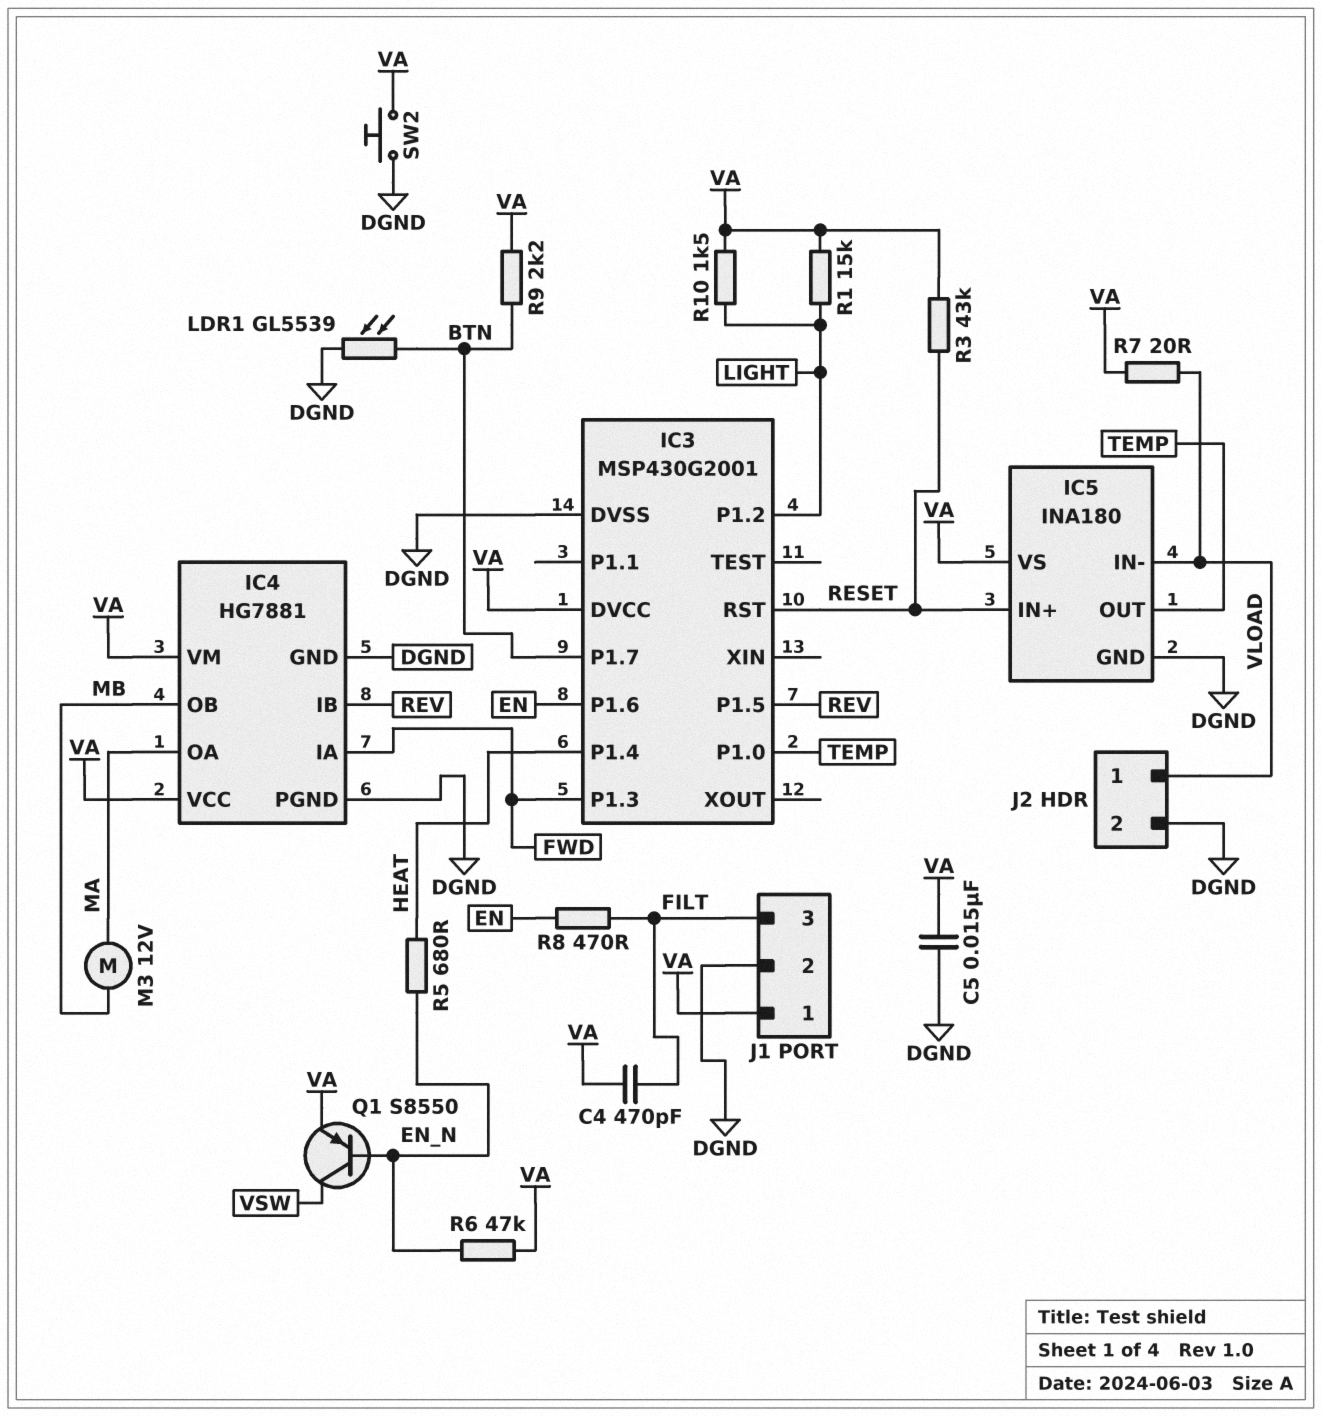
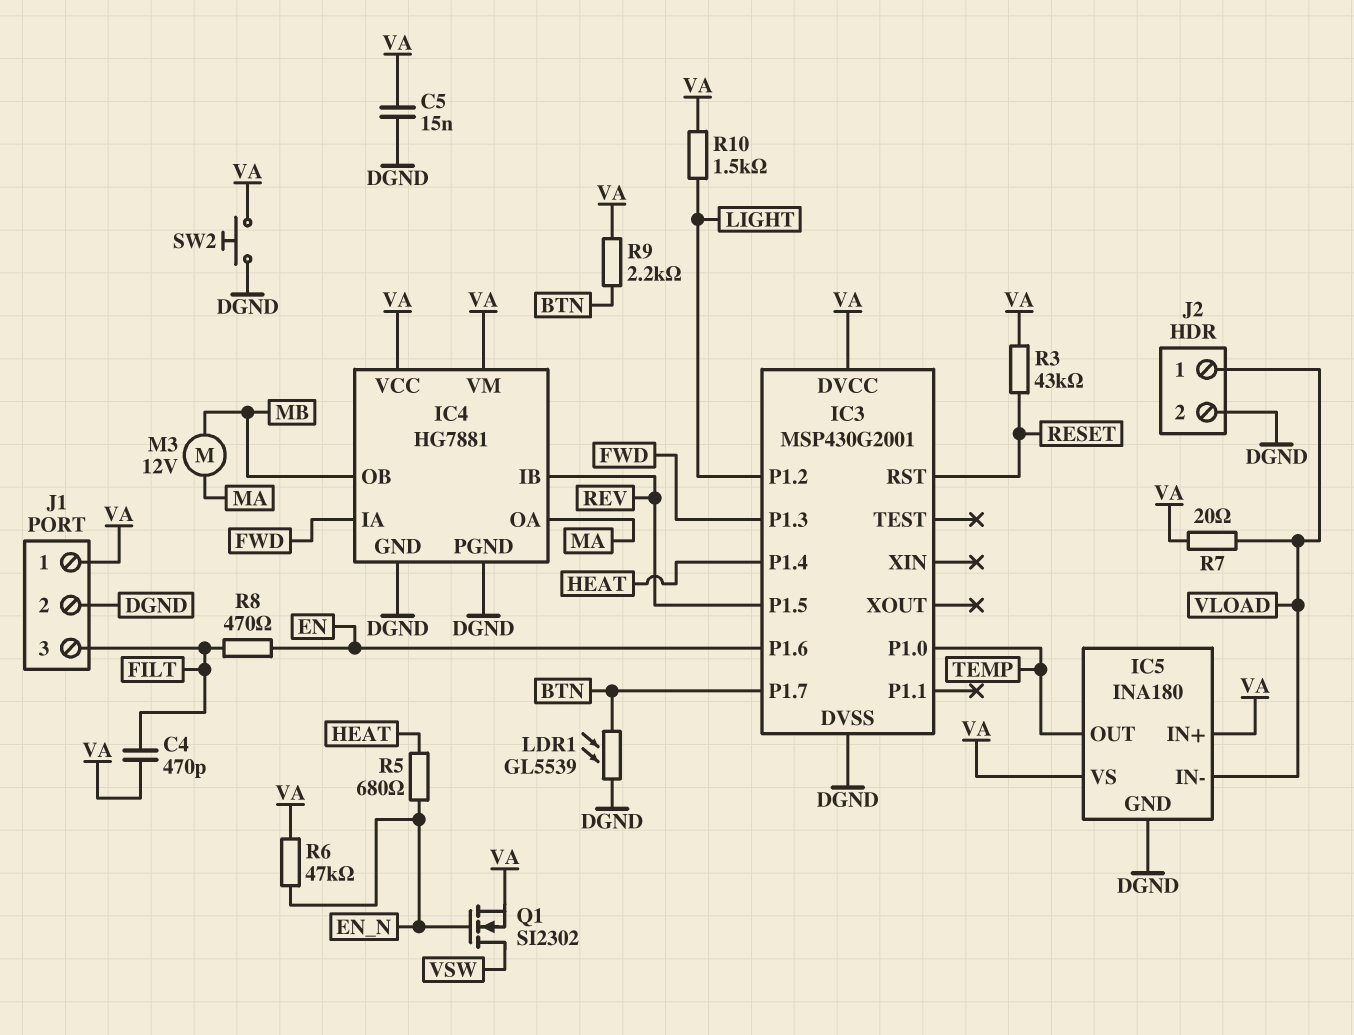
IC5 pin IN+: RESET -> VA
Q1: PNP S8550 (B EN_N, C VSW, E VA) -> NMOS SI2302 (G EN_N, D VSW, S VA)
R1: 15k (LIGHT, VA) -> none

